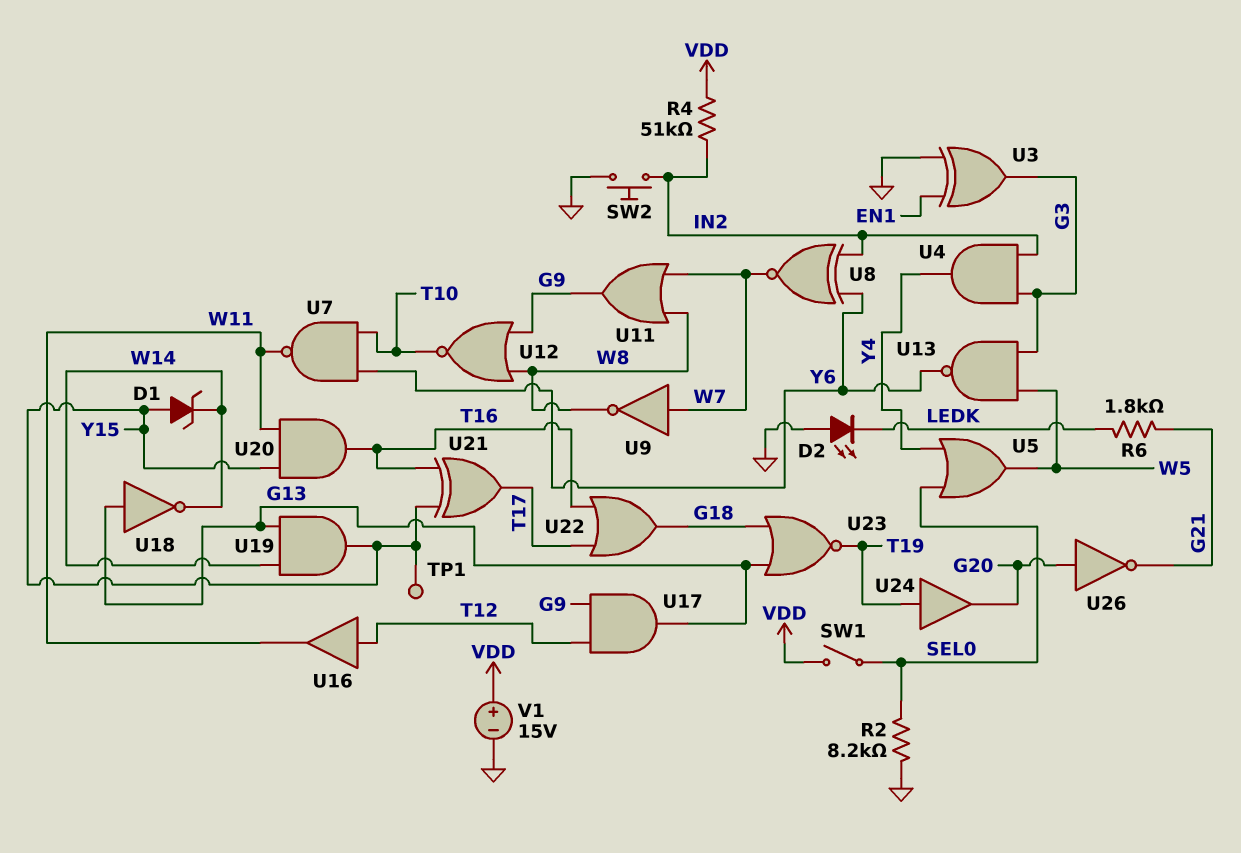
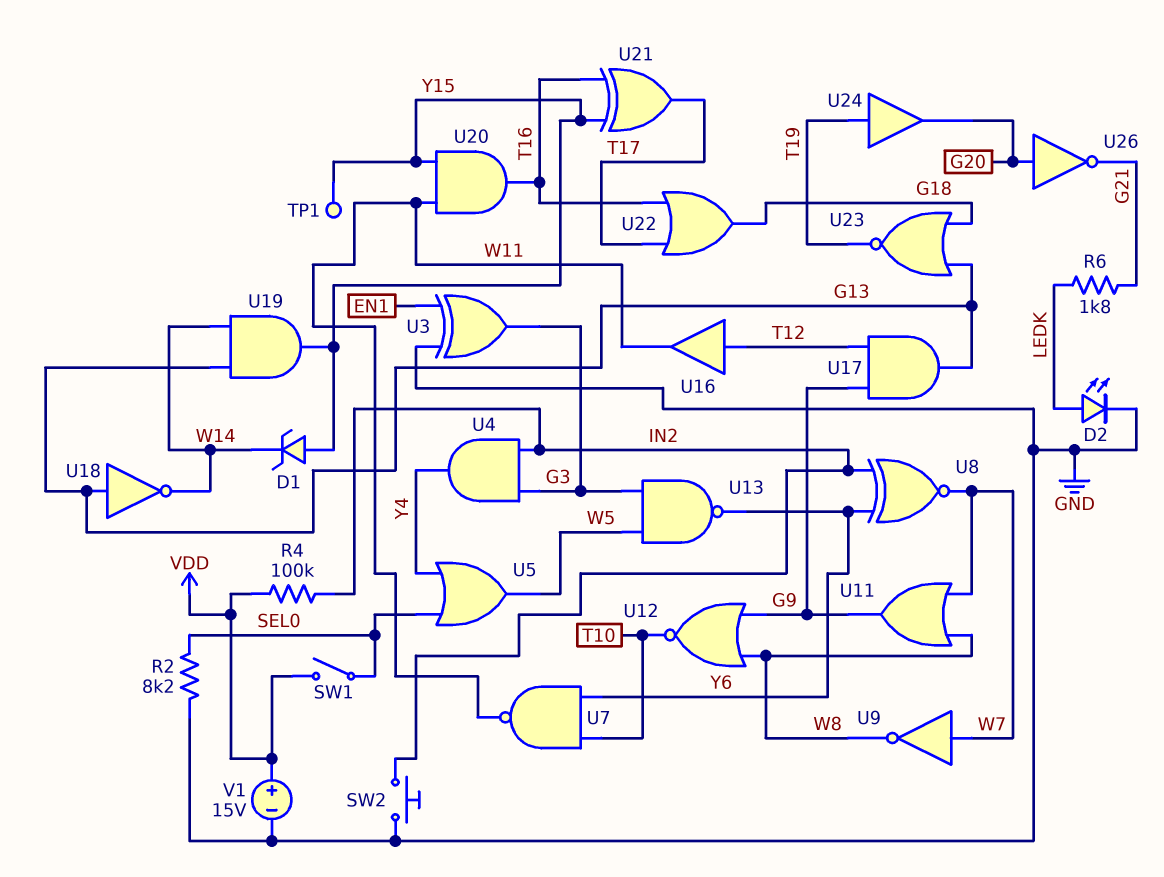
D2: LED (A GND, K LEDK) -> LED (A LEDK, K GND)
R4: 51k (IN2, VDD) -> 100k (IN2, VDD)

